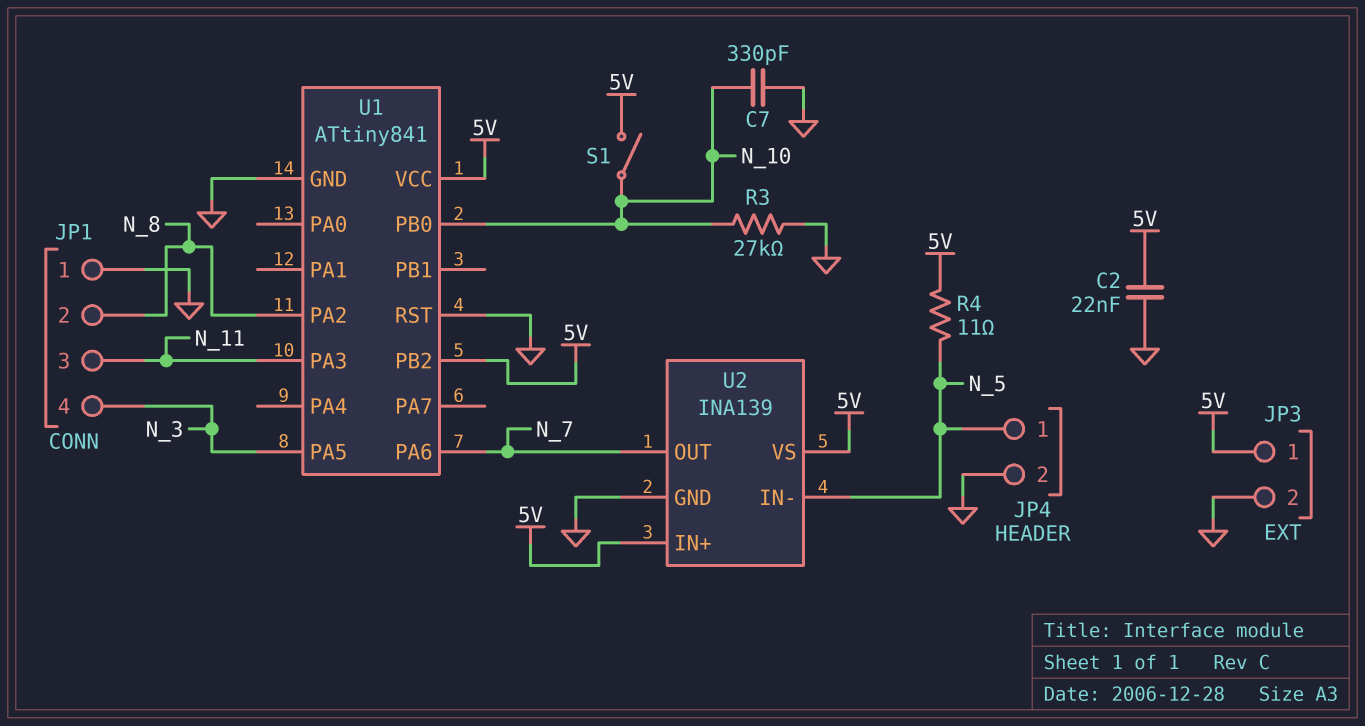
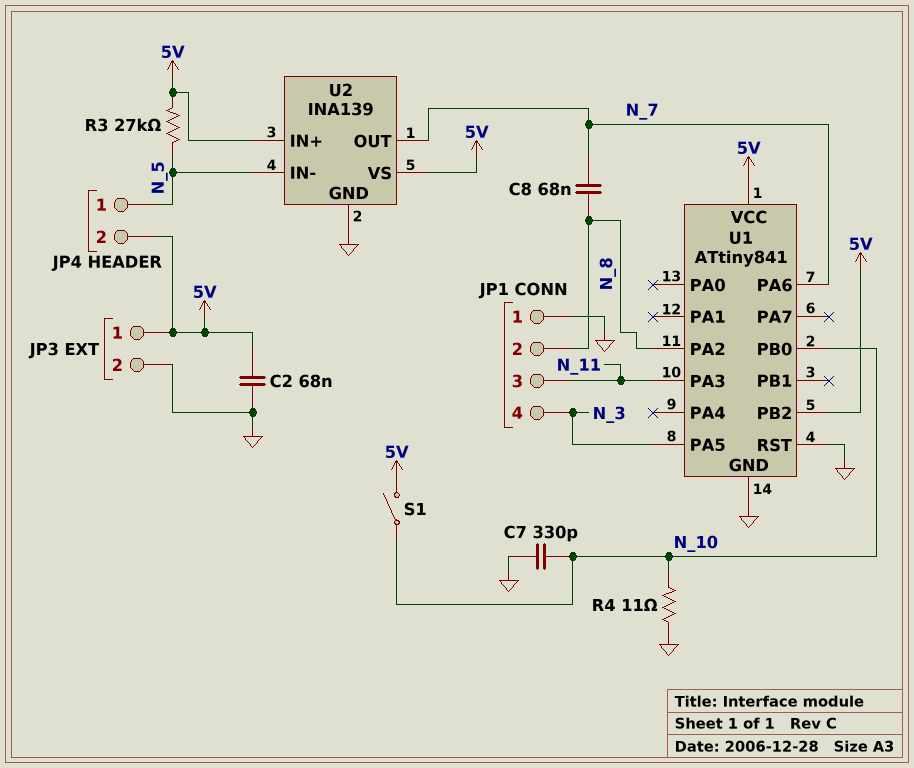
C2: 22nF (5V, GND) -> 68nF (5V, GND)
C8: none -> 68nF (N_7, N_8)
JP4 pin 2: GND -> 5V
R3: 27k (GND, N_10) -> 27k (5V, N_5)
R4: 11 (5V, N_5) -> 11 (GND, N_10)

